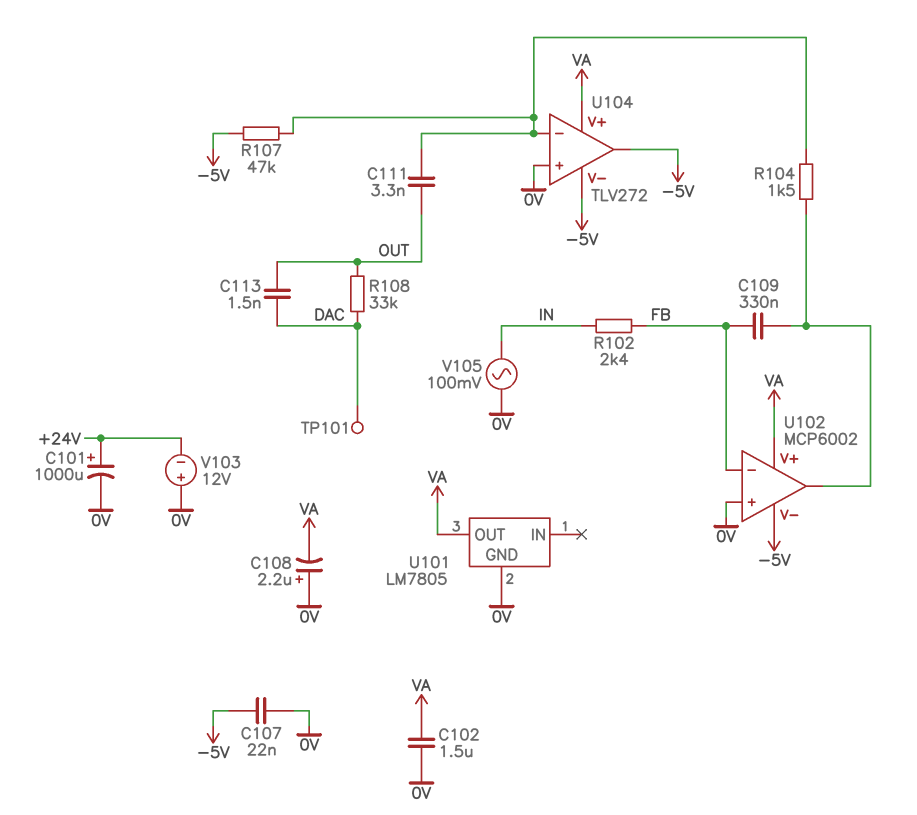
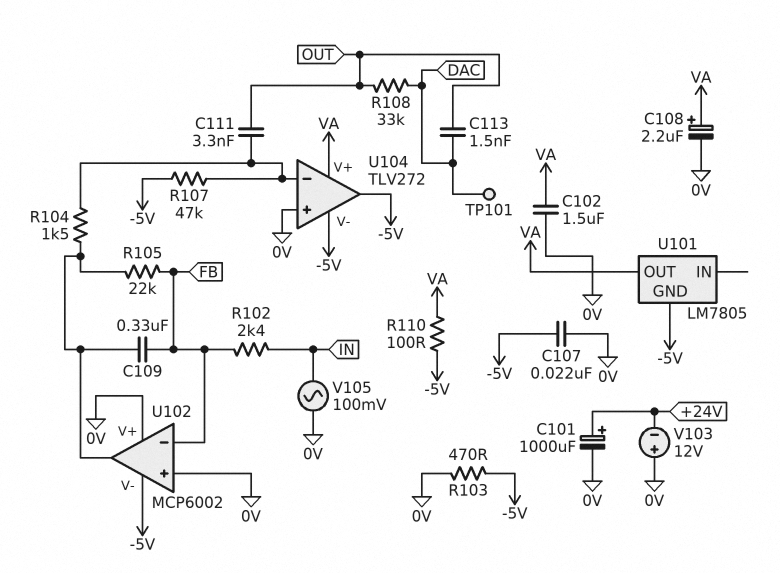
C108: 2.2uF (plus 0V, minus VA) -> 2.2uF (plus VA, minus 0V)
R103: none -> 470 (-5V, 0V)
R105: none -> 22k (FB, U102/out)
R110: none -> 100 (-5V, VA)
U101 pin GND: 0V -> -5V
U102 pin V+: VA -> 0V

